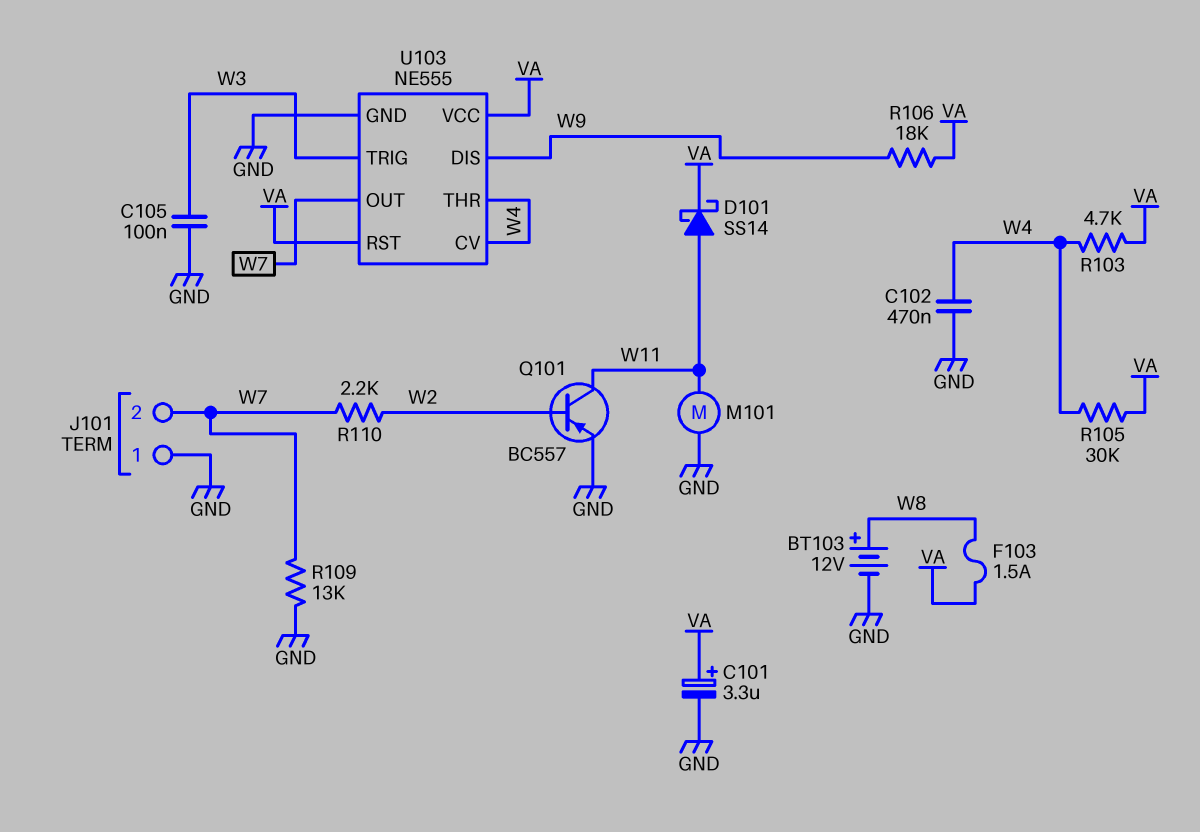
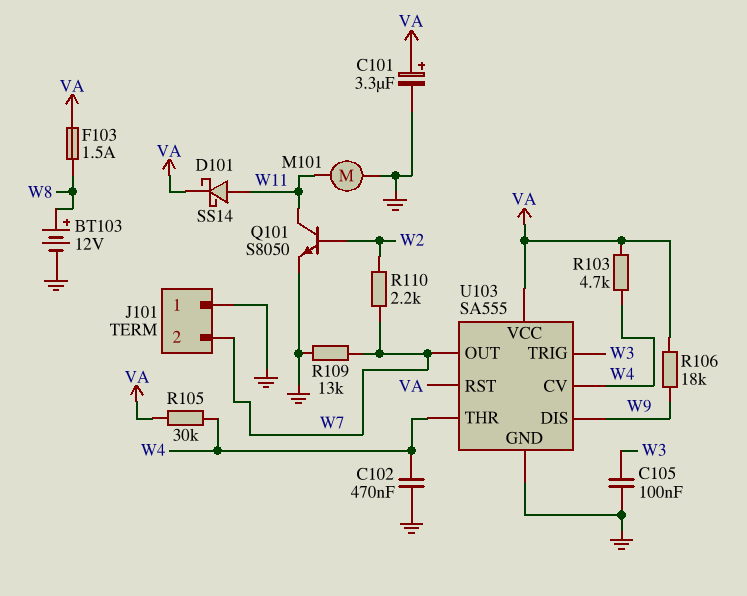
Q101: PNP BC557 (B W2, C W11, E GND) -> NPN S8050 (B W2, C W11, E GND)
U103: NE555 -> SA555

